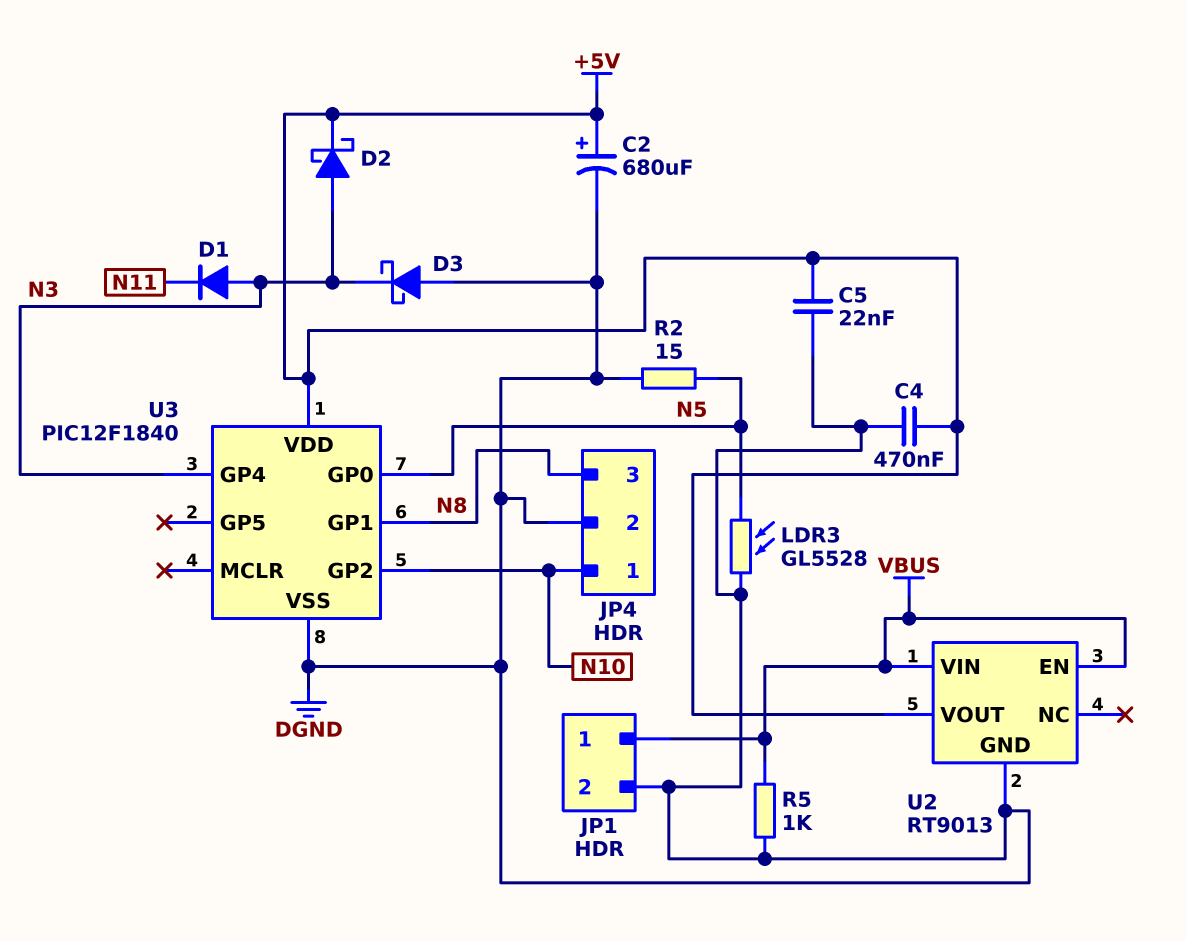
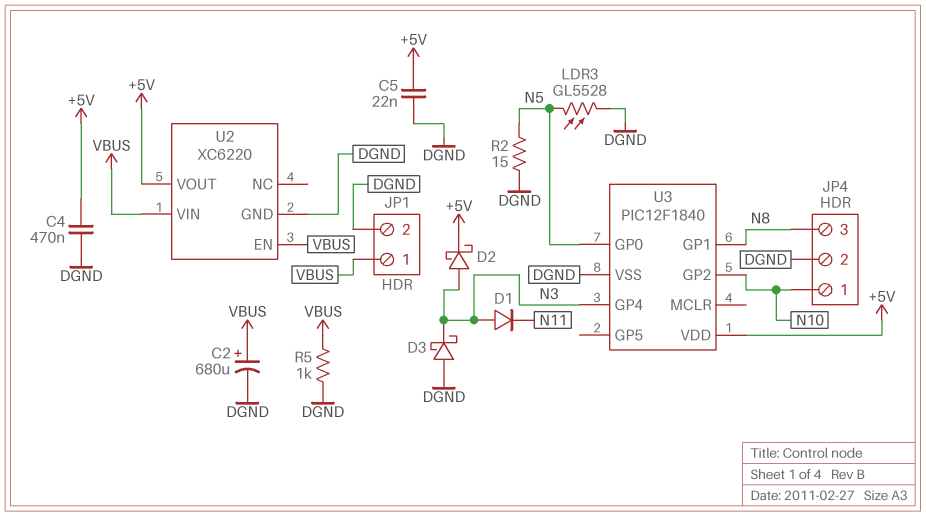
C2: 680uF (plus +5V, minus DGND) -> 680uF (plus VBUS, minus DGND)
U2: RT9013 -> XC6220

